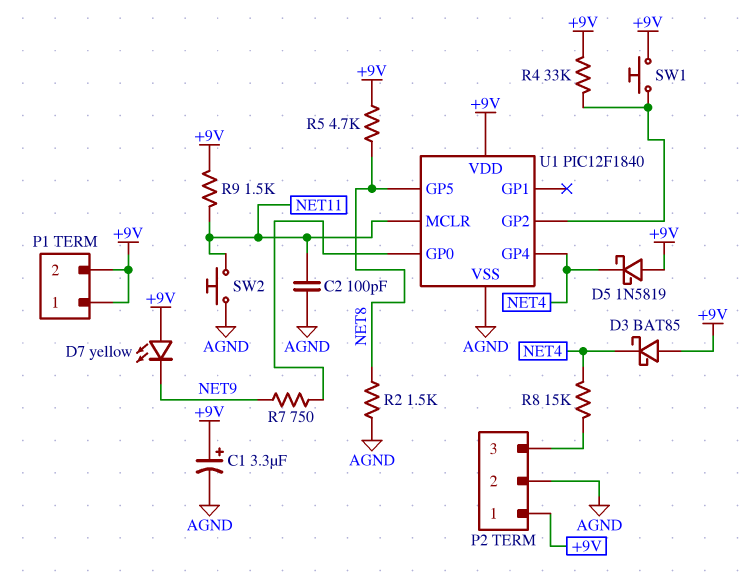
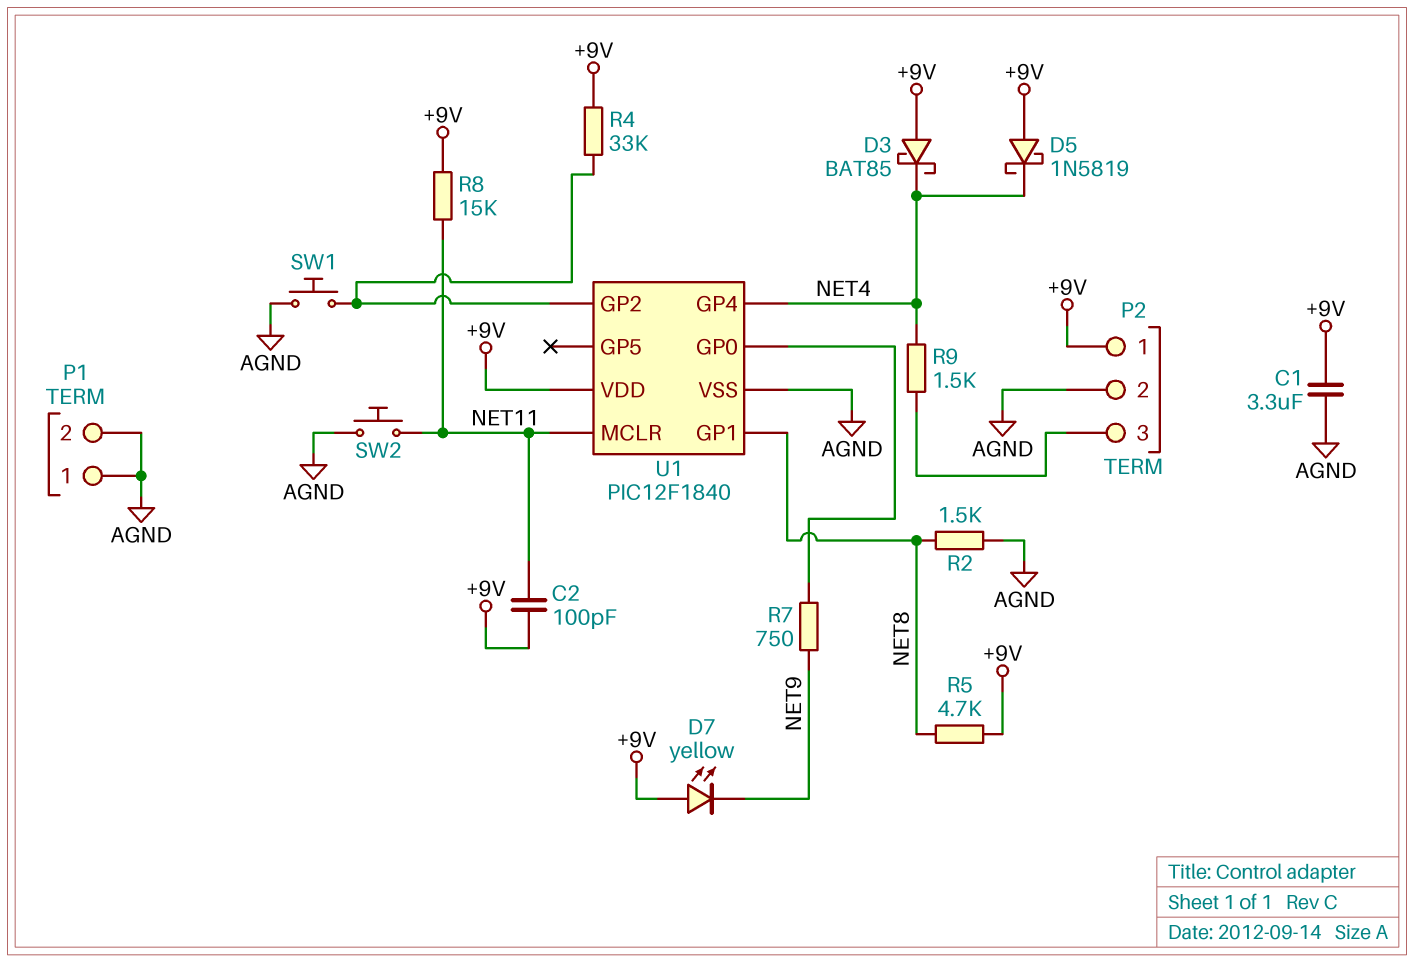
C1: 3.3uF (plus +9V, minus AGND) -> 3.3uF (+9V, AGND)
C2: 100pF (AGND, NET11) -> 100pF (+9V, NET11)
P1 pin 1: +9V -> AGND
P1 pin 2: +9V -> AGND
R8: 15k (NET4, P2/3) -> 15k (+9V, NET11)
R9: 1.5k (+9V, NET11) -> 1.5k (NET4, P2/3)
SW1: button (+9V, U1/GP2) -> button (AGND, U1/GP2)
U1 pin GP1: none -> NET8
U1 pin GP5: NET8 -> none

